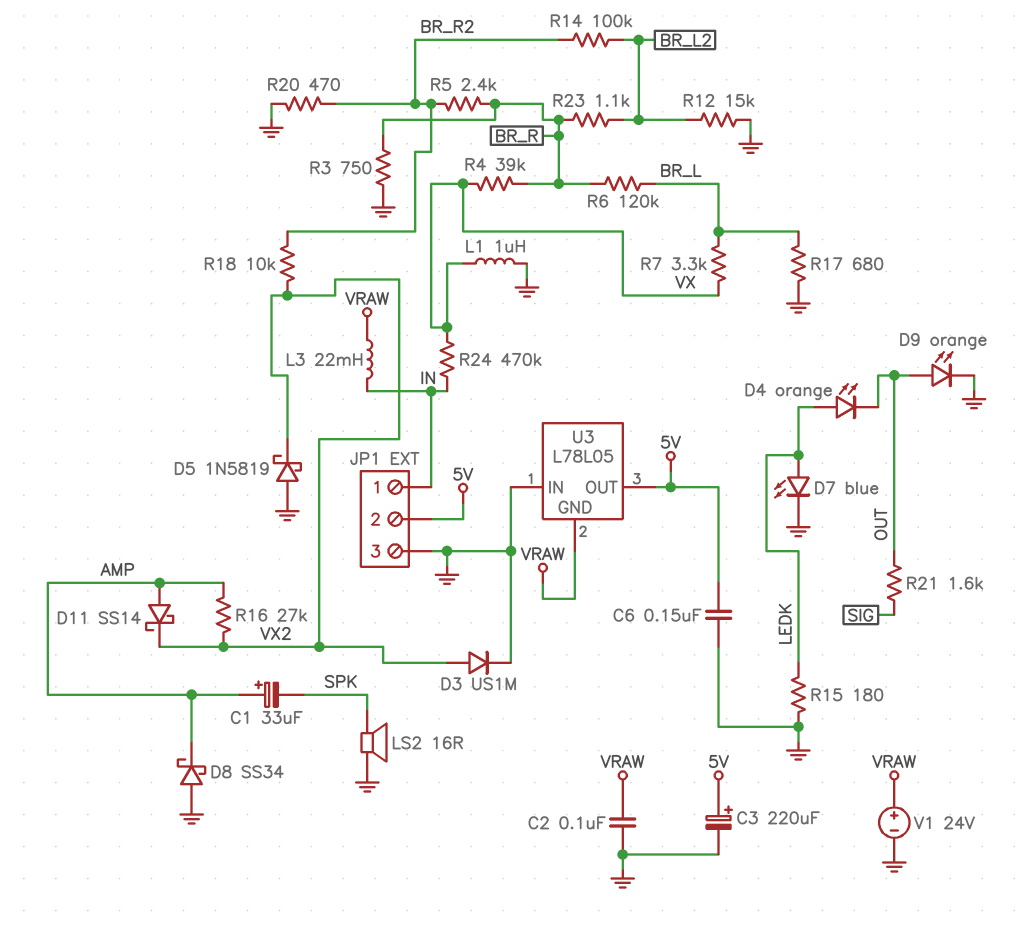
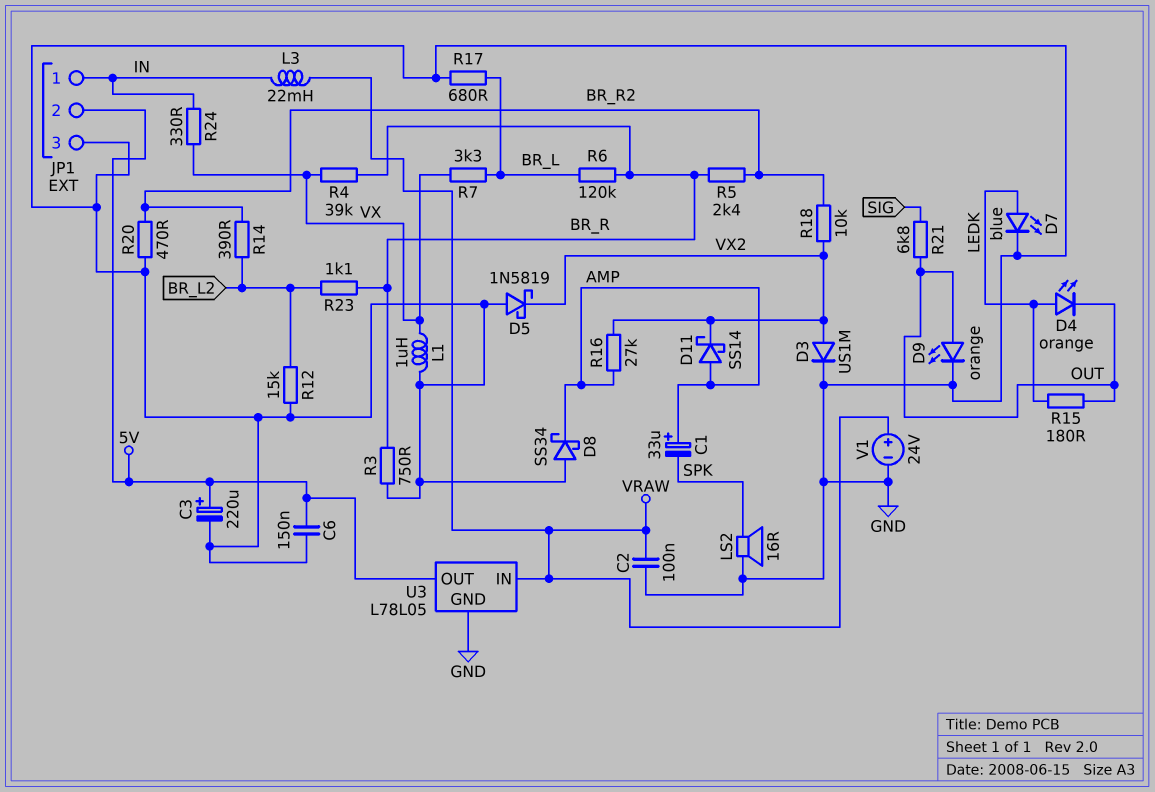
R14: 100k (BR_L2, BR_R2) -> 390 (BR_L2, BR_R2)
R15: 180 (GND, LEDK) -> 180 (LEDK, OUT)
R21: 1.6k (OUT, SIG) -> 6.8k (OUT, SIG)
R24: 470k (IN, VX) -> 330 (IN, VX)
U3 pin GND: VRAW -> GND
U3 pin IN: GND -> VRAW

